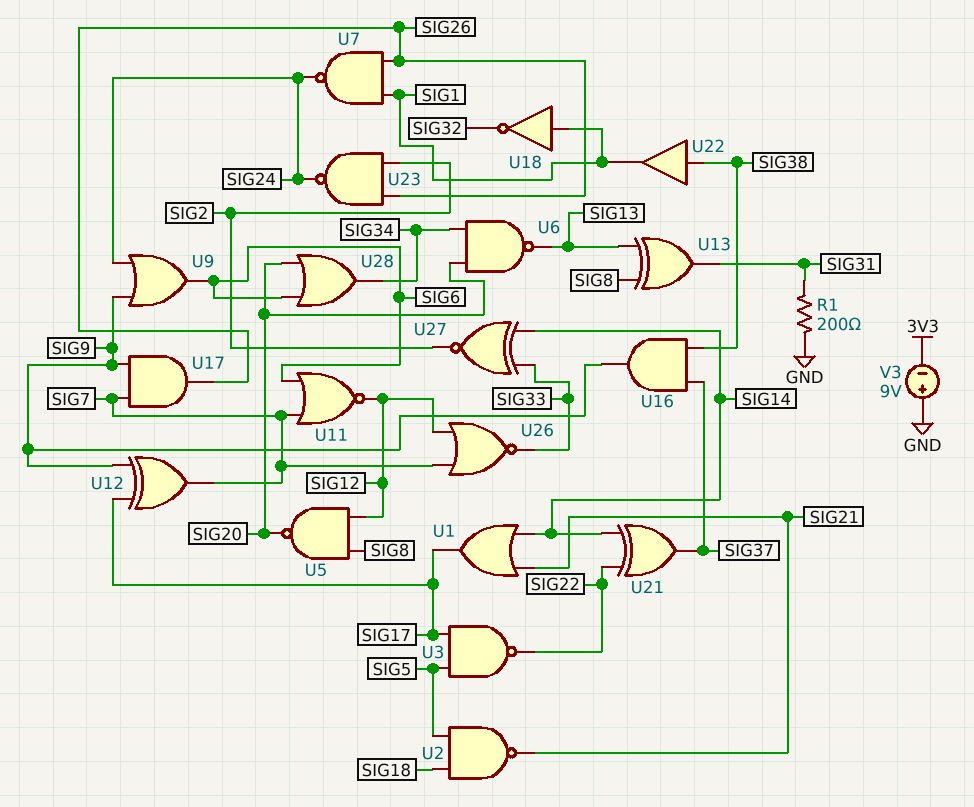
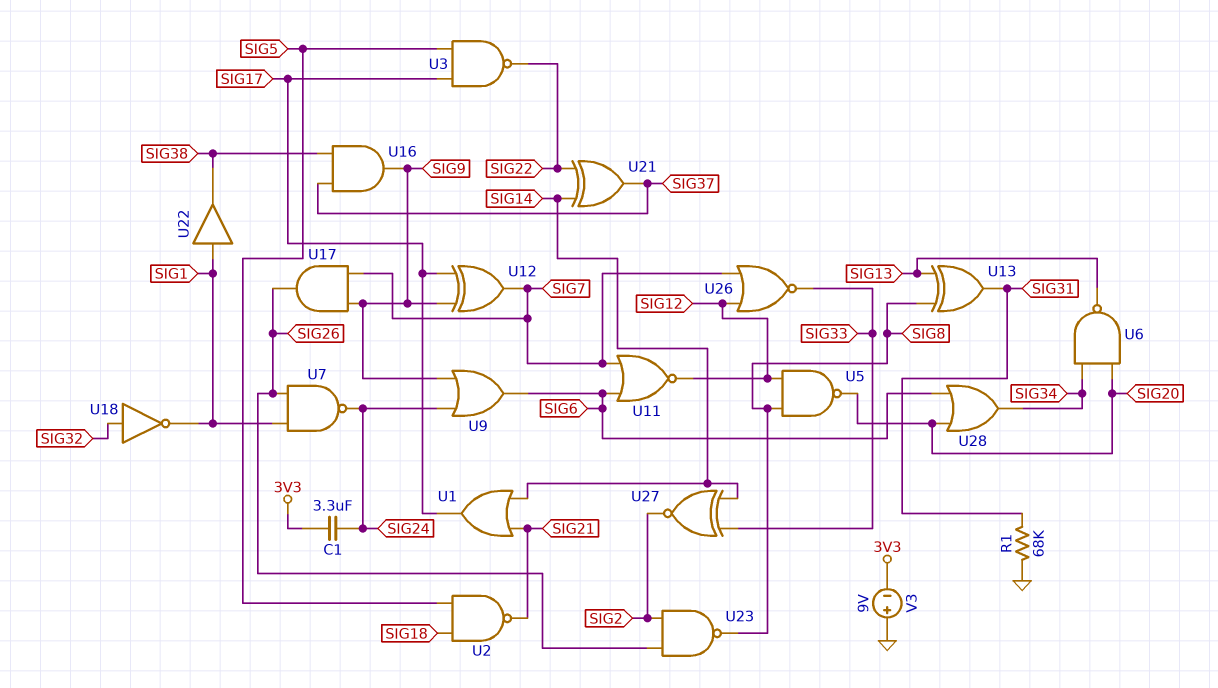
C1: none -> 3.3uF (3V3, SIG24)
R1: 200 (GND, SIG31) -> 68k (GND, SIG31)
U18: NOT (in SIG1, out SIG32) -> NOT (in SIG32, out SIG1)
U22: buffer (in SIG38, out SIG1) -> buffer (in SIG1, out SIG38)
U23: NAND (in SIG2, in SIG26, out SIG24) -> NAND (in SIG2, in SIG26, out SIG8)

